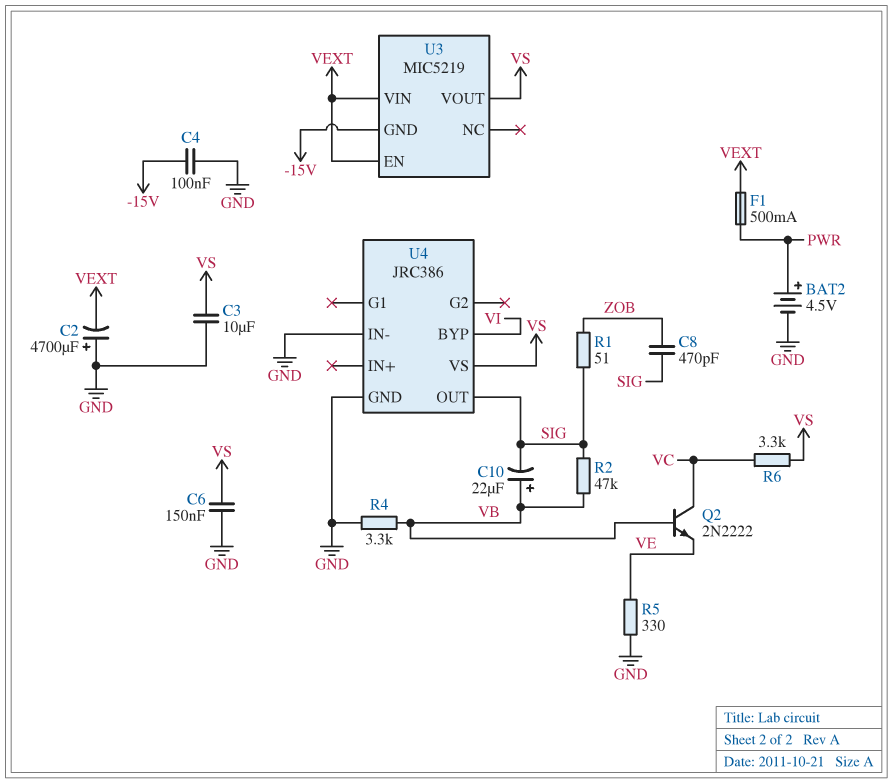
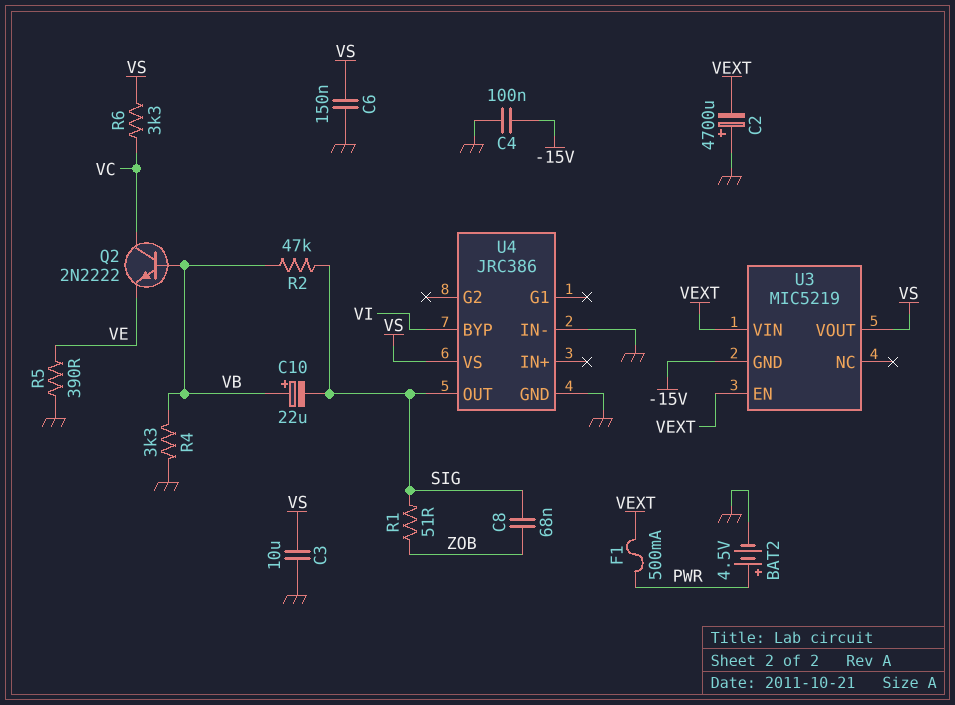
C8: 470pF (SIG, ZOB) -> 68nF (SIG, ZOB)
R5: 330 (GND, VE) -> 390 (GND, VE)

